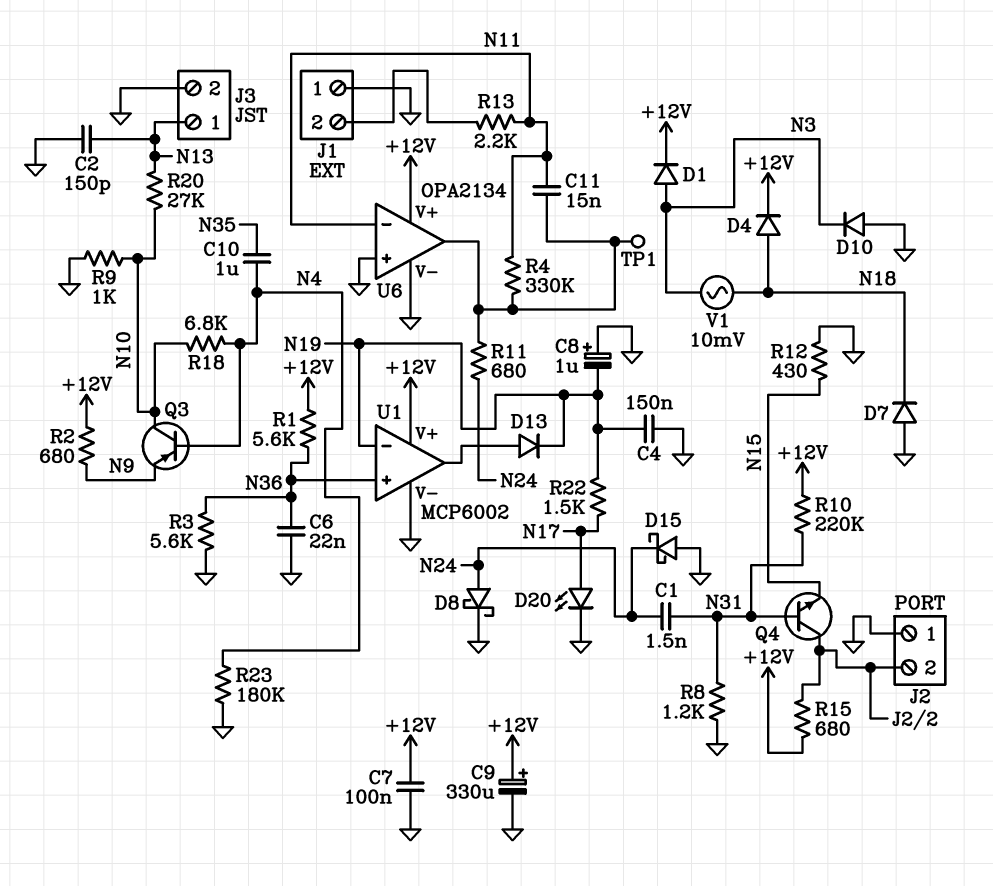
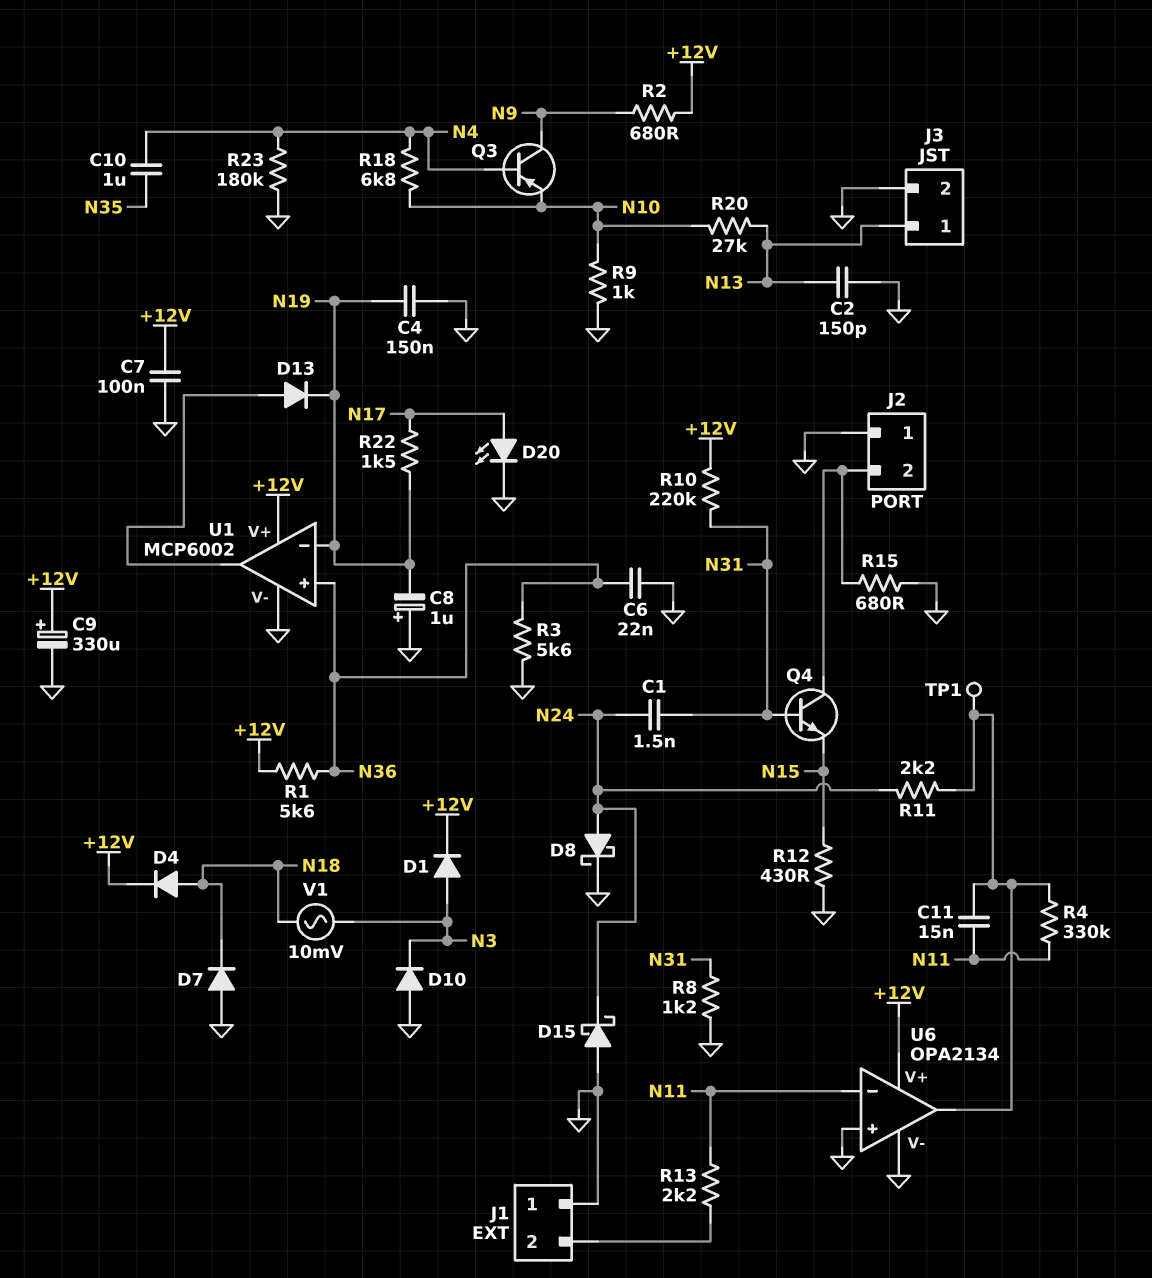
Q3: PNP (B N4, C N10, E N9) -> PNP (B N4, C N9, E N10)
R11: 680 (N24, U6/out) -> 2.2k (N24, U6/out)
R15: 680 (+12V, J2/2) -> 680 (GND, J2/2)

